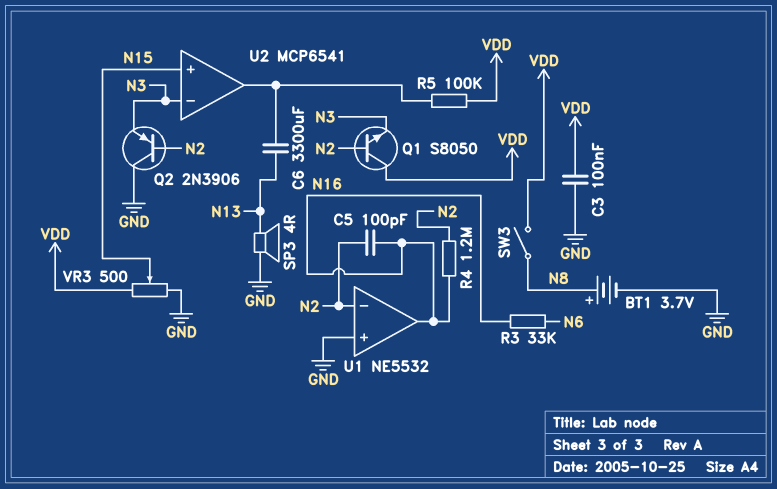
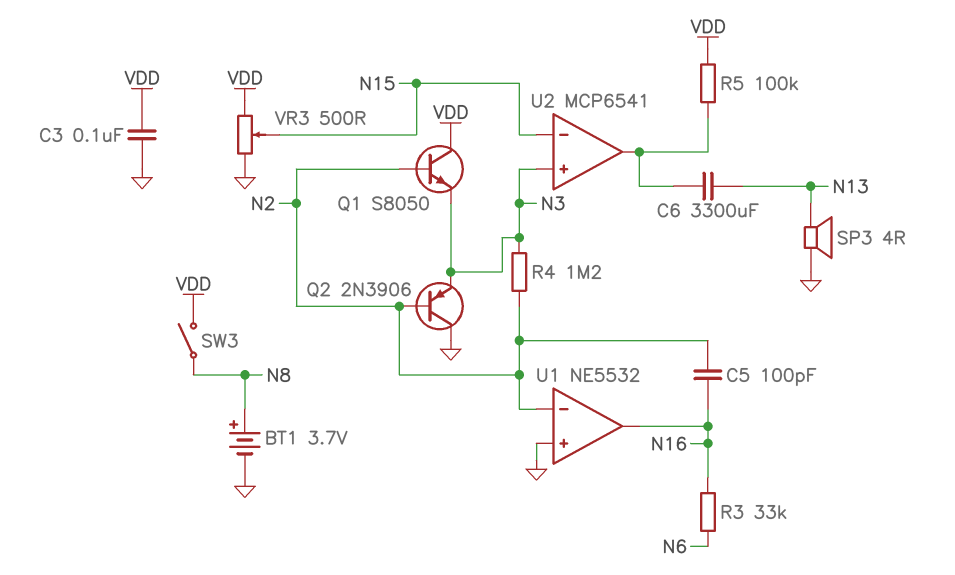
R4: 1.2M (N2, N16) -> 1.2M (N2, N3)
U2 pin in+: N15 -> N3
U2 pin in-: N3 -> N15

